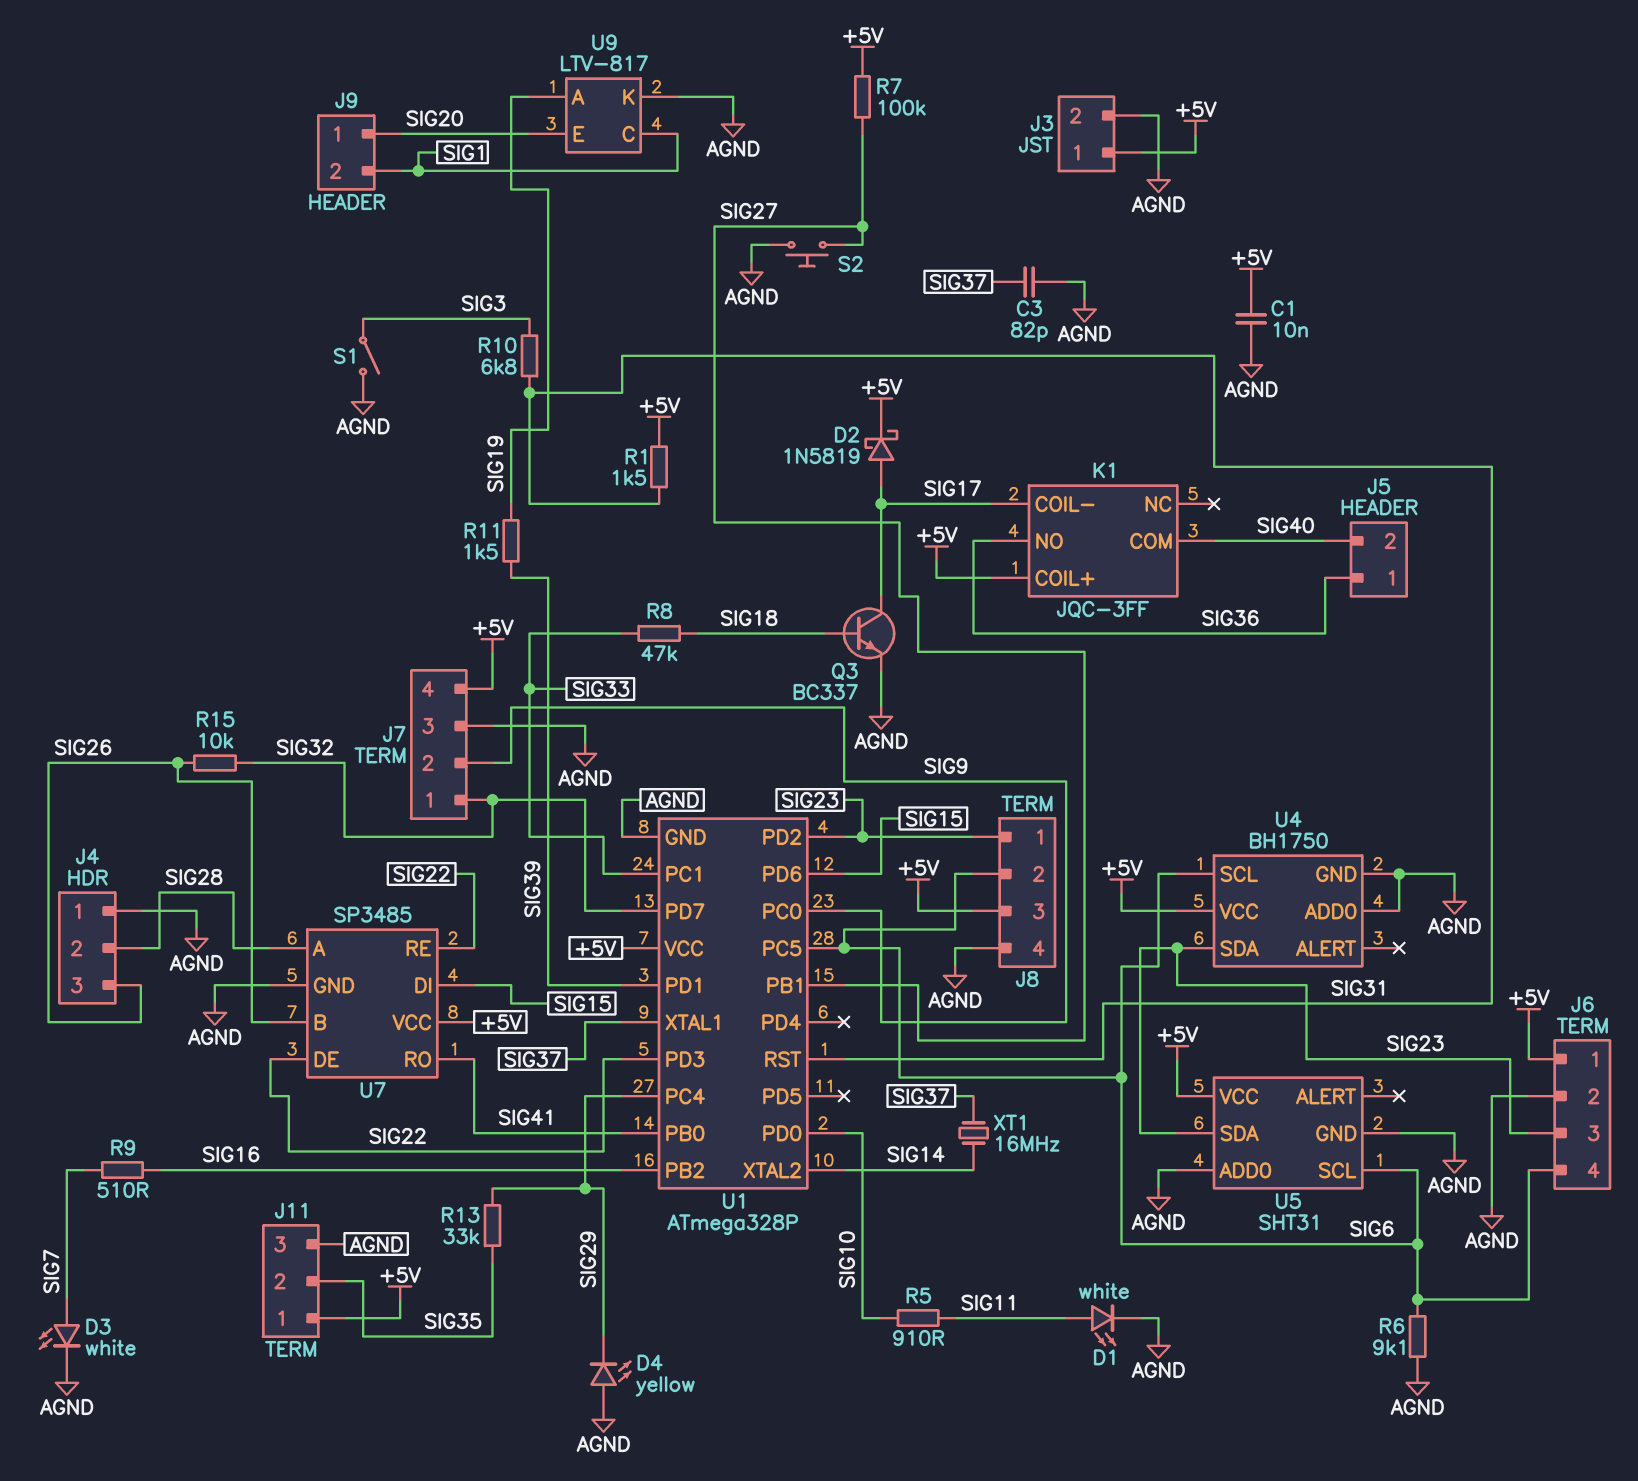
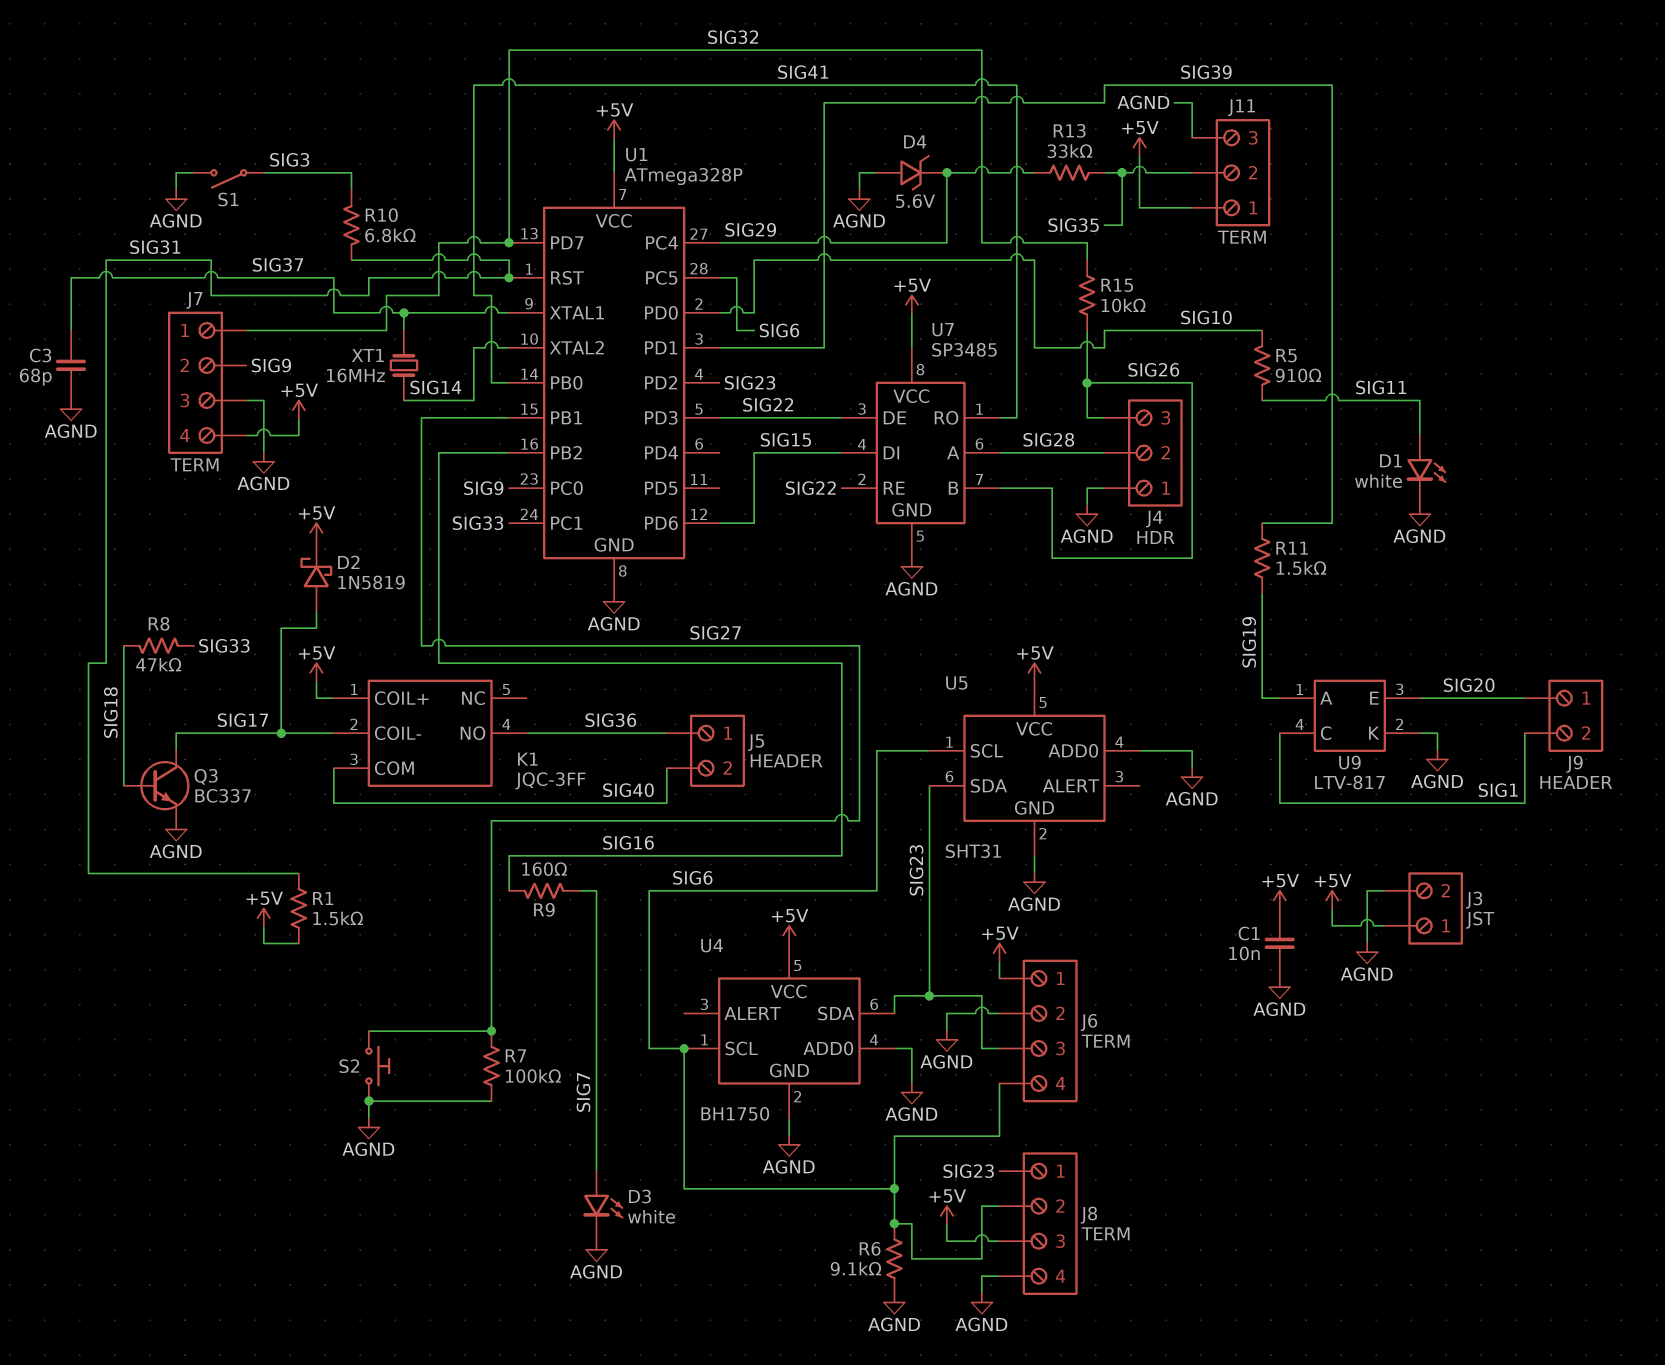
C3: 82pF (AGND, SIG37) -> 68pF (AGND, SIG37)
D4: LED yellow (A AGND, K SIG29) -> zener 5.6V (A AGND, K SIG29)
R7: 100k (+5V, SIG27) -> 100k (AGND, SIG27)
R9: 510 (SIG7, SIG16) -> 160 (SIG7, SIG16)

